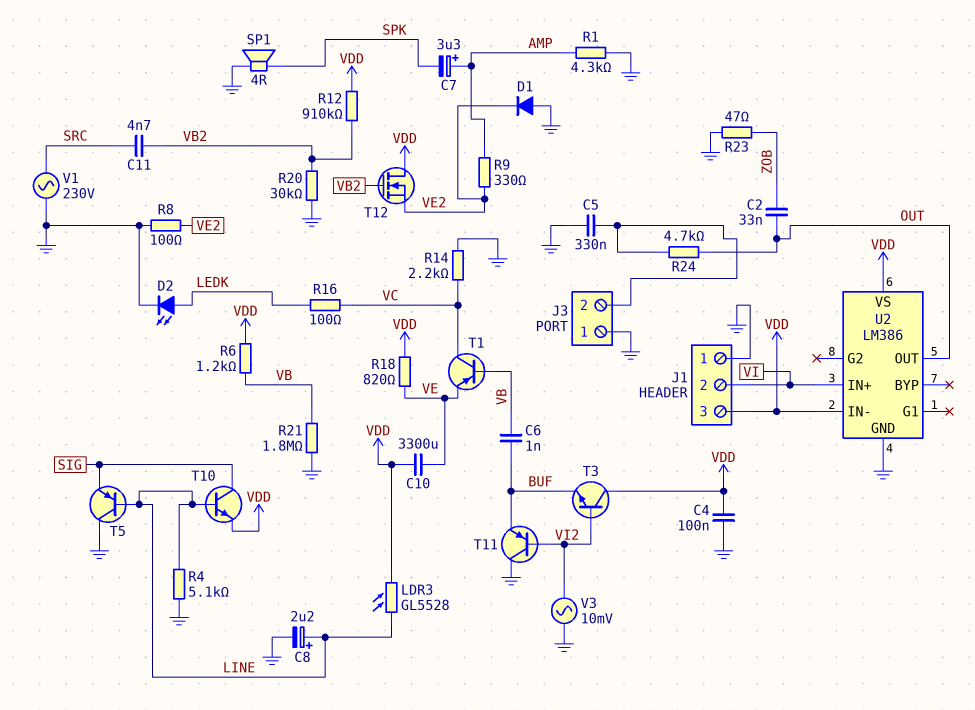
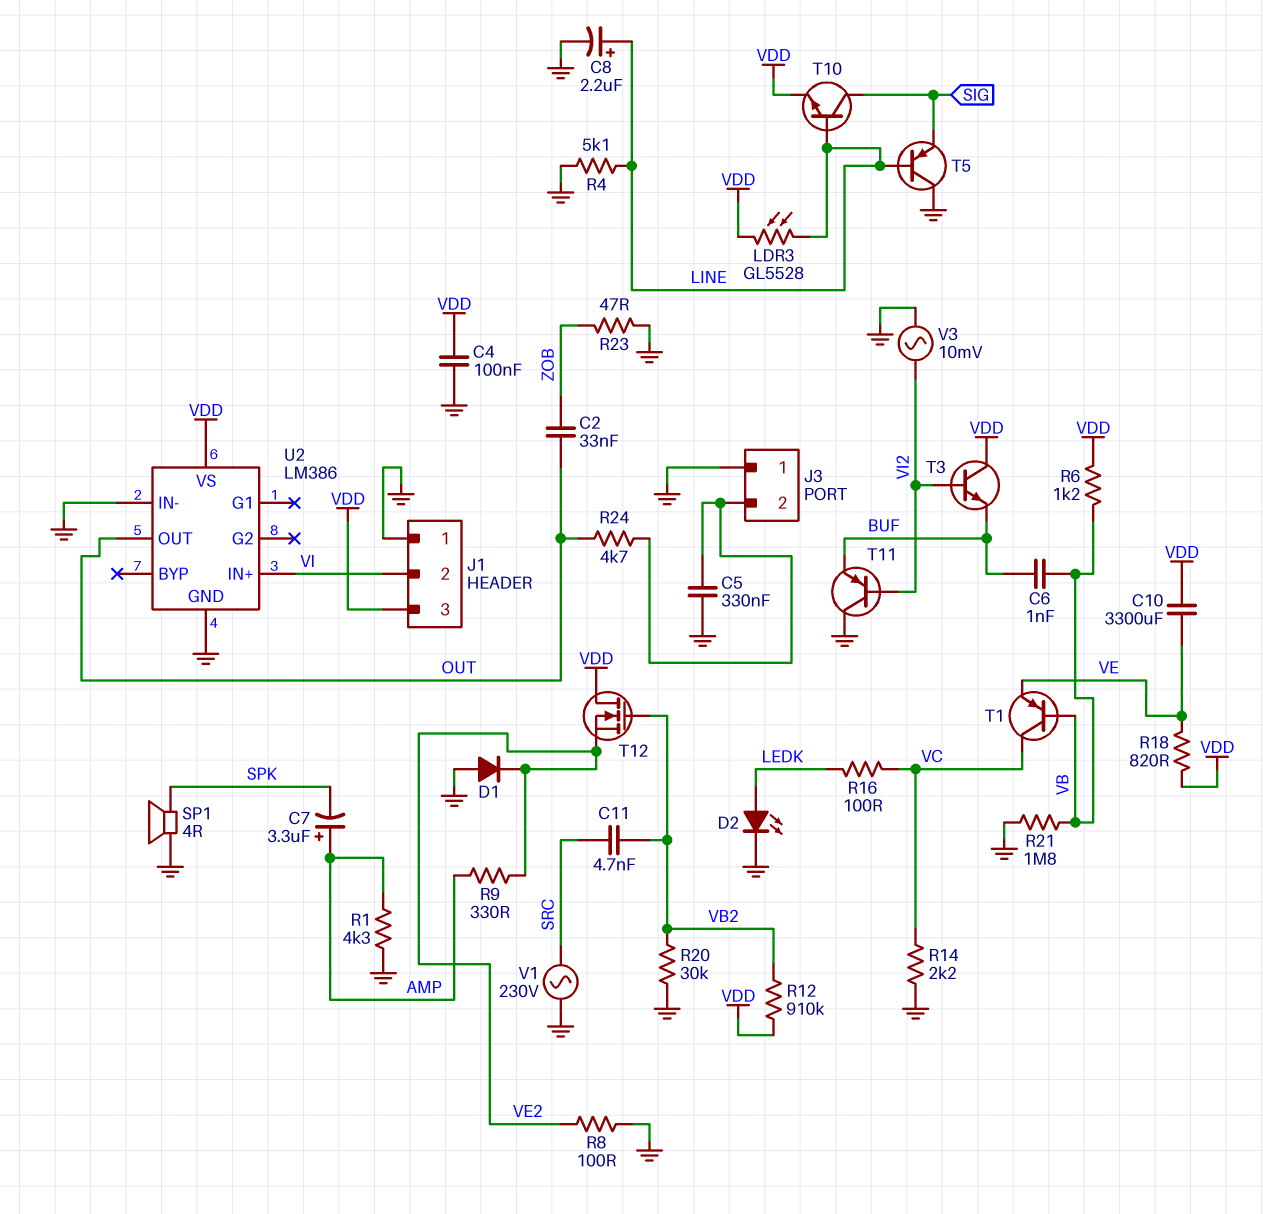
U2 pin IN-: VDD -> GND

